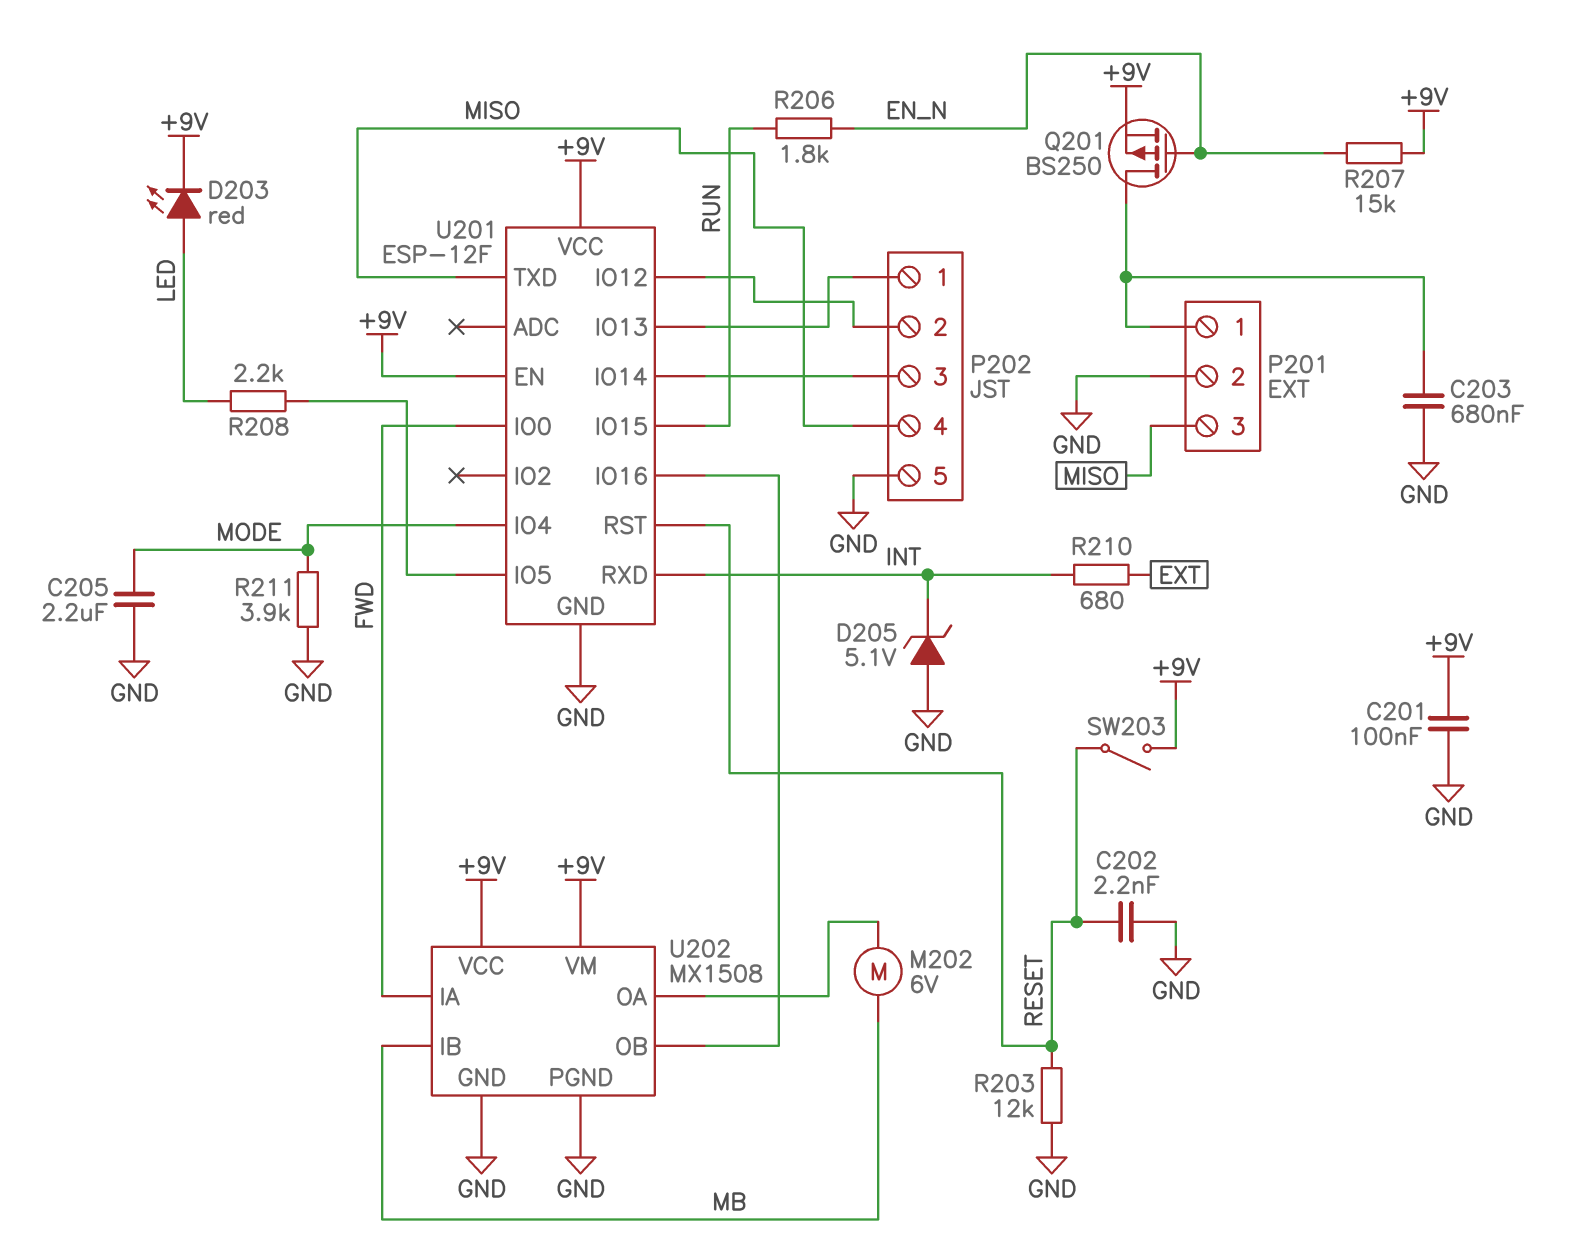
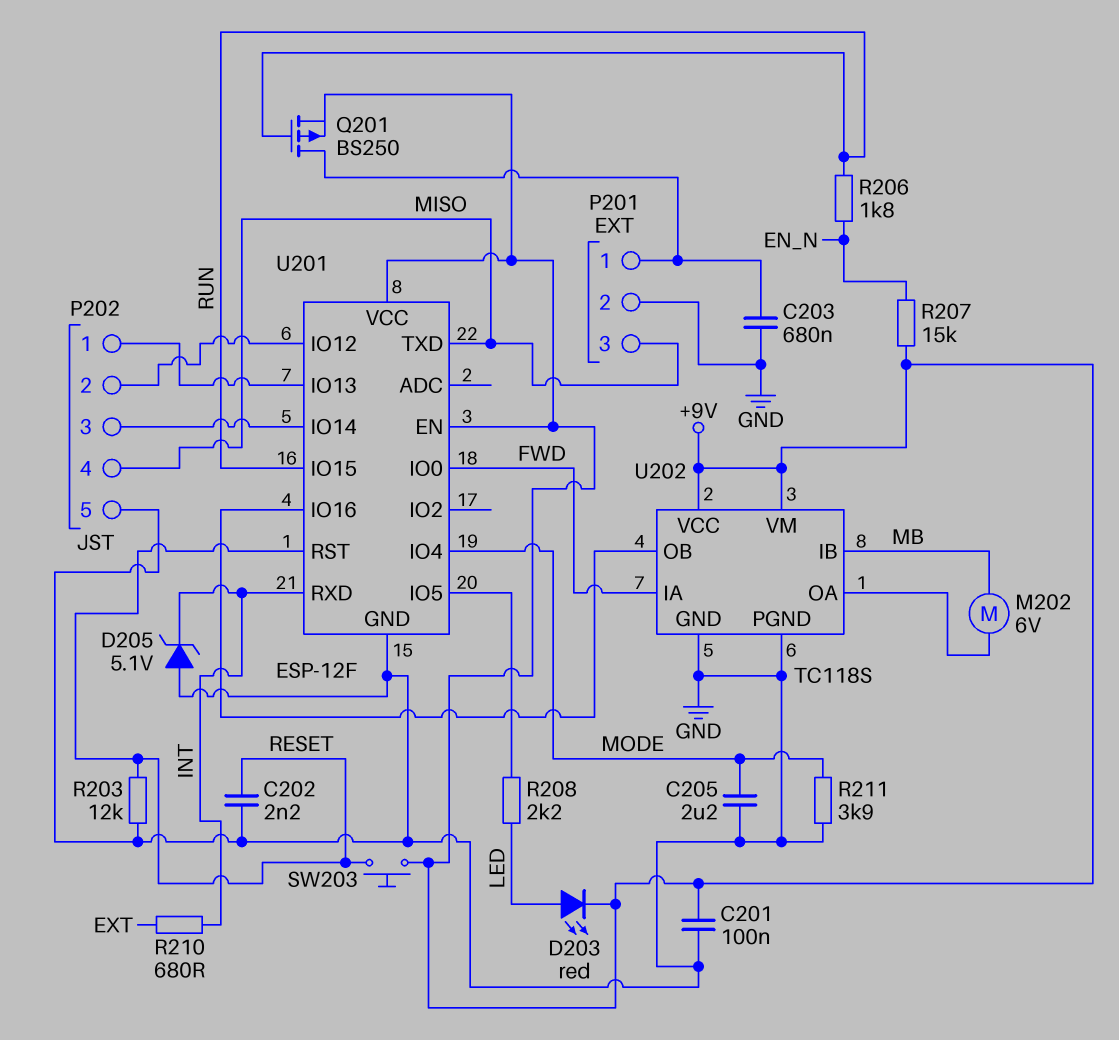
Q201: PMOS BS250 (G EN_N, D P201/1, S +9V) -> PMOS BS250 (G RUN, D P201/1, S +9V)
SW203: switch (+9V, RESET) -> button (+9V, RESET)
U202: MX1508 -> TC118S

